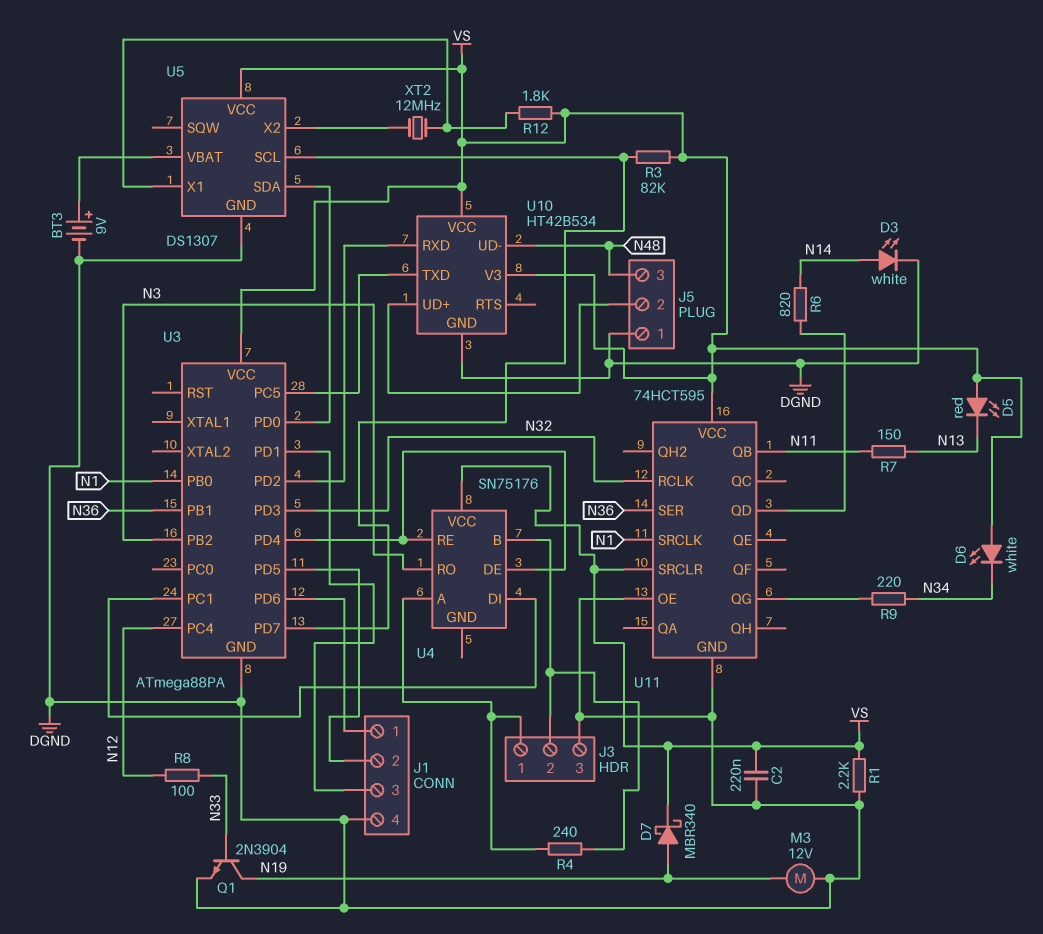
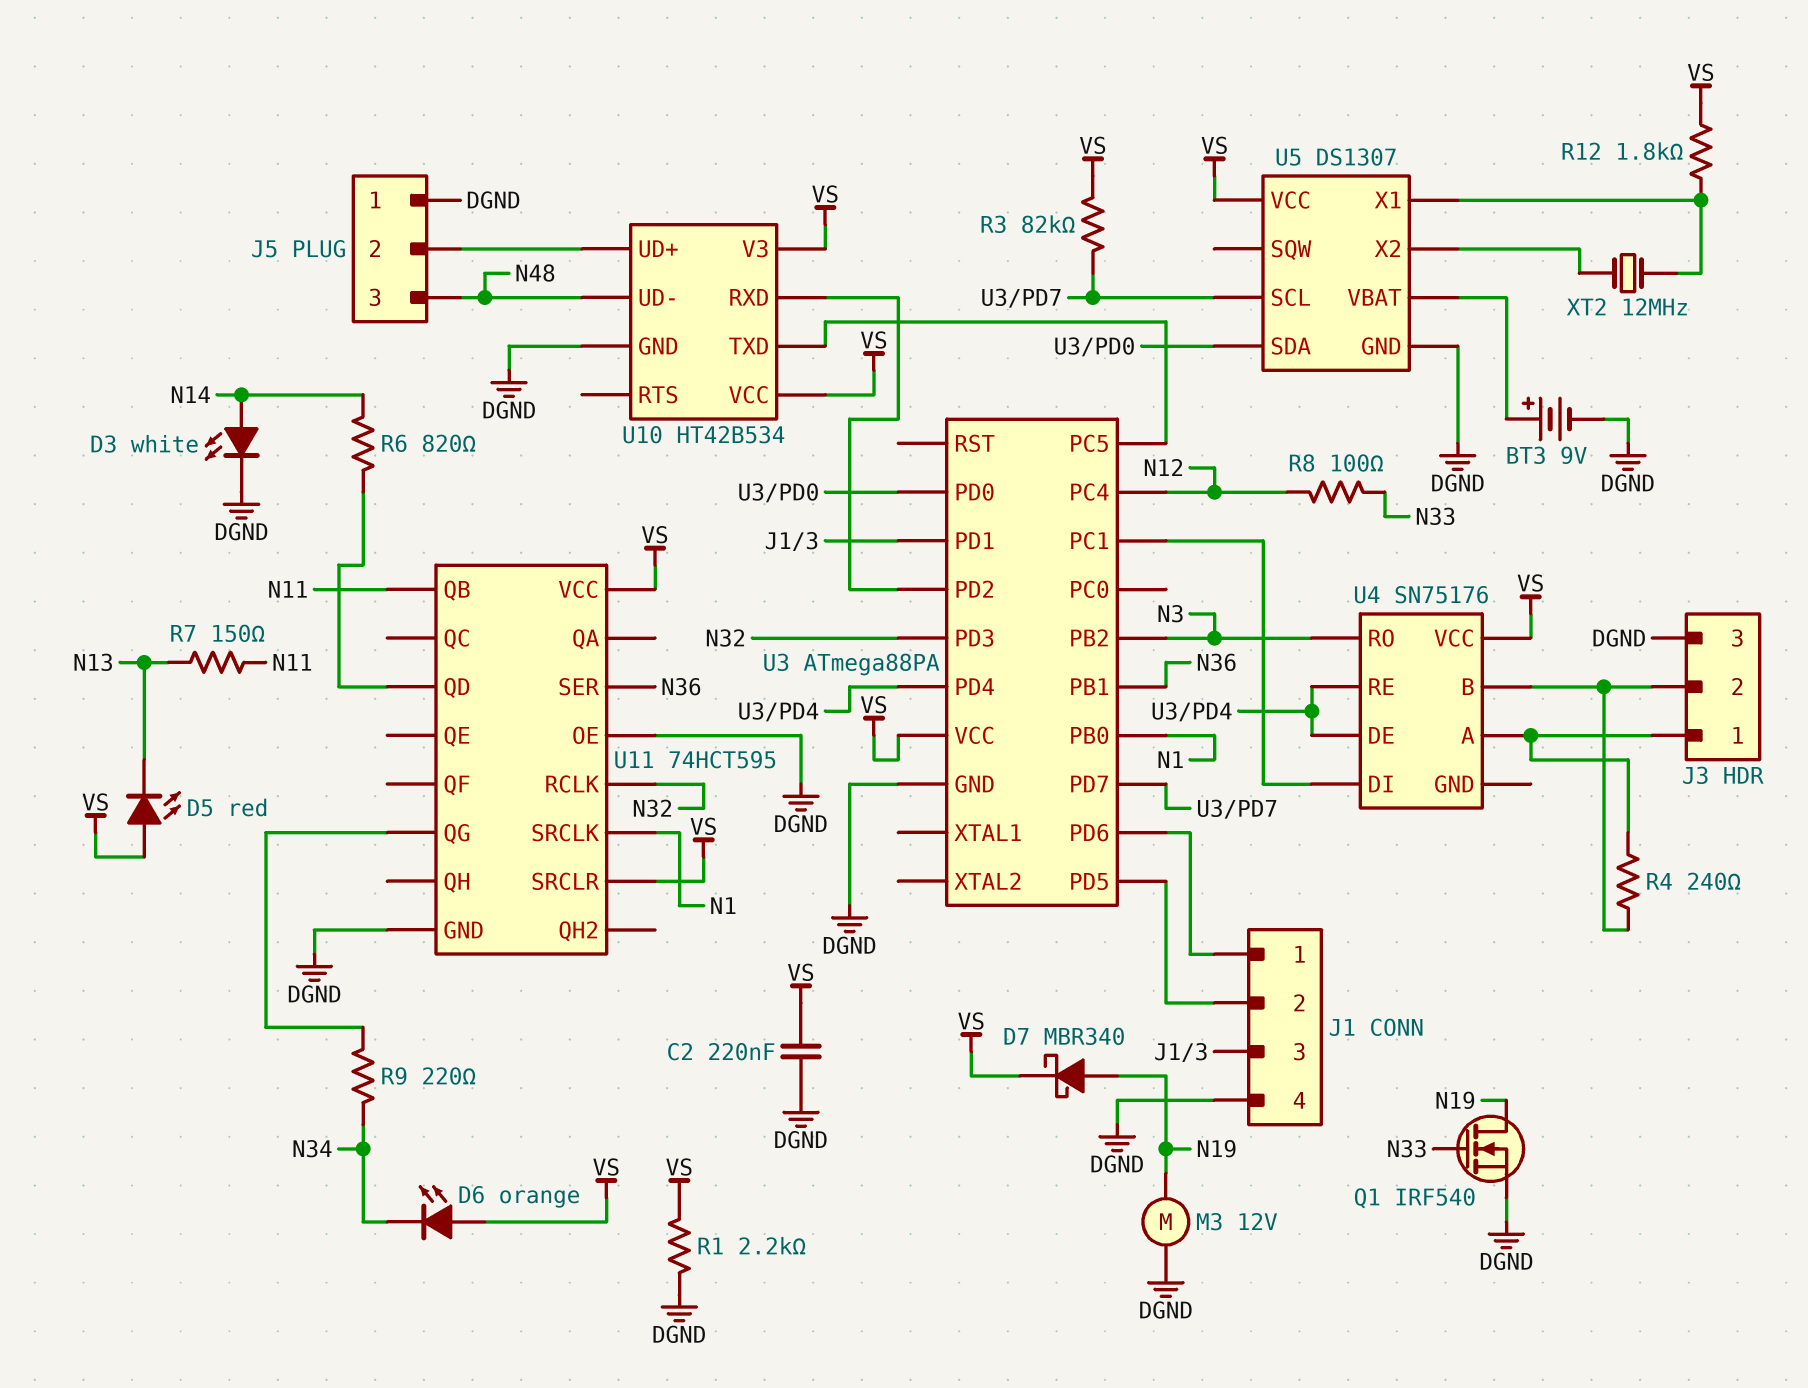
D6: LED white (A VS, K N34) -> LED orange (A VS, K N34)
Q1: NPN 2N3904 (B N33, C N19, E DGND) -> NMOS IRF540 (G N33, D N19, S DGND)

